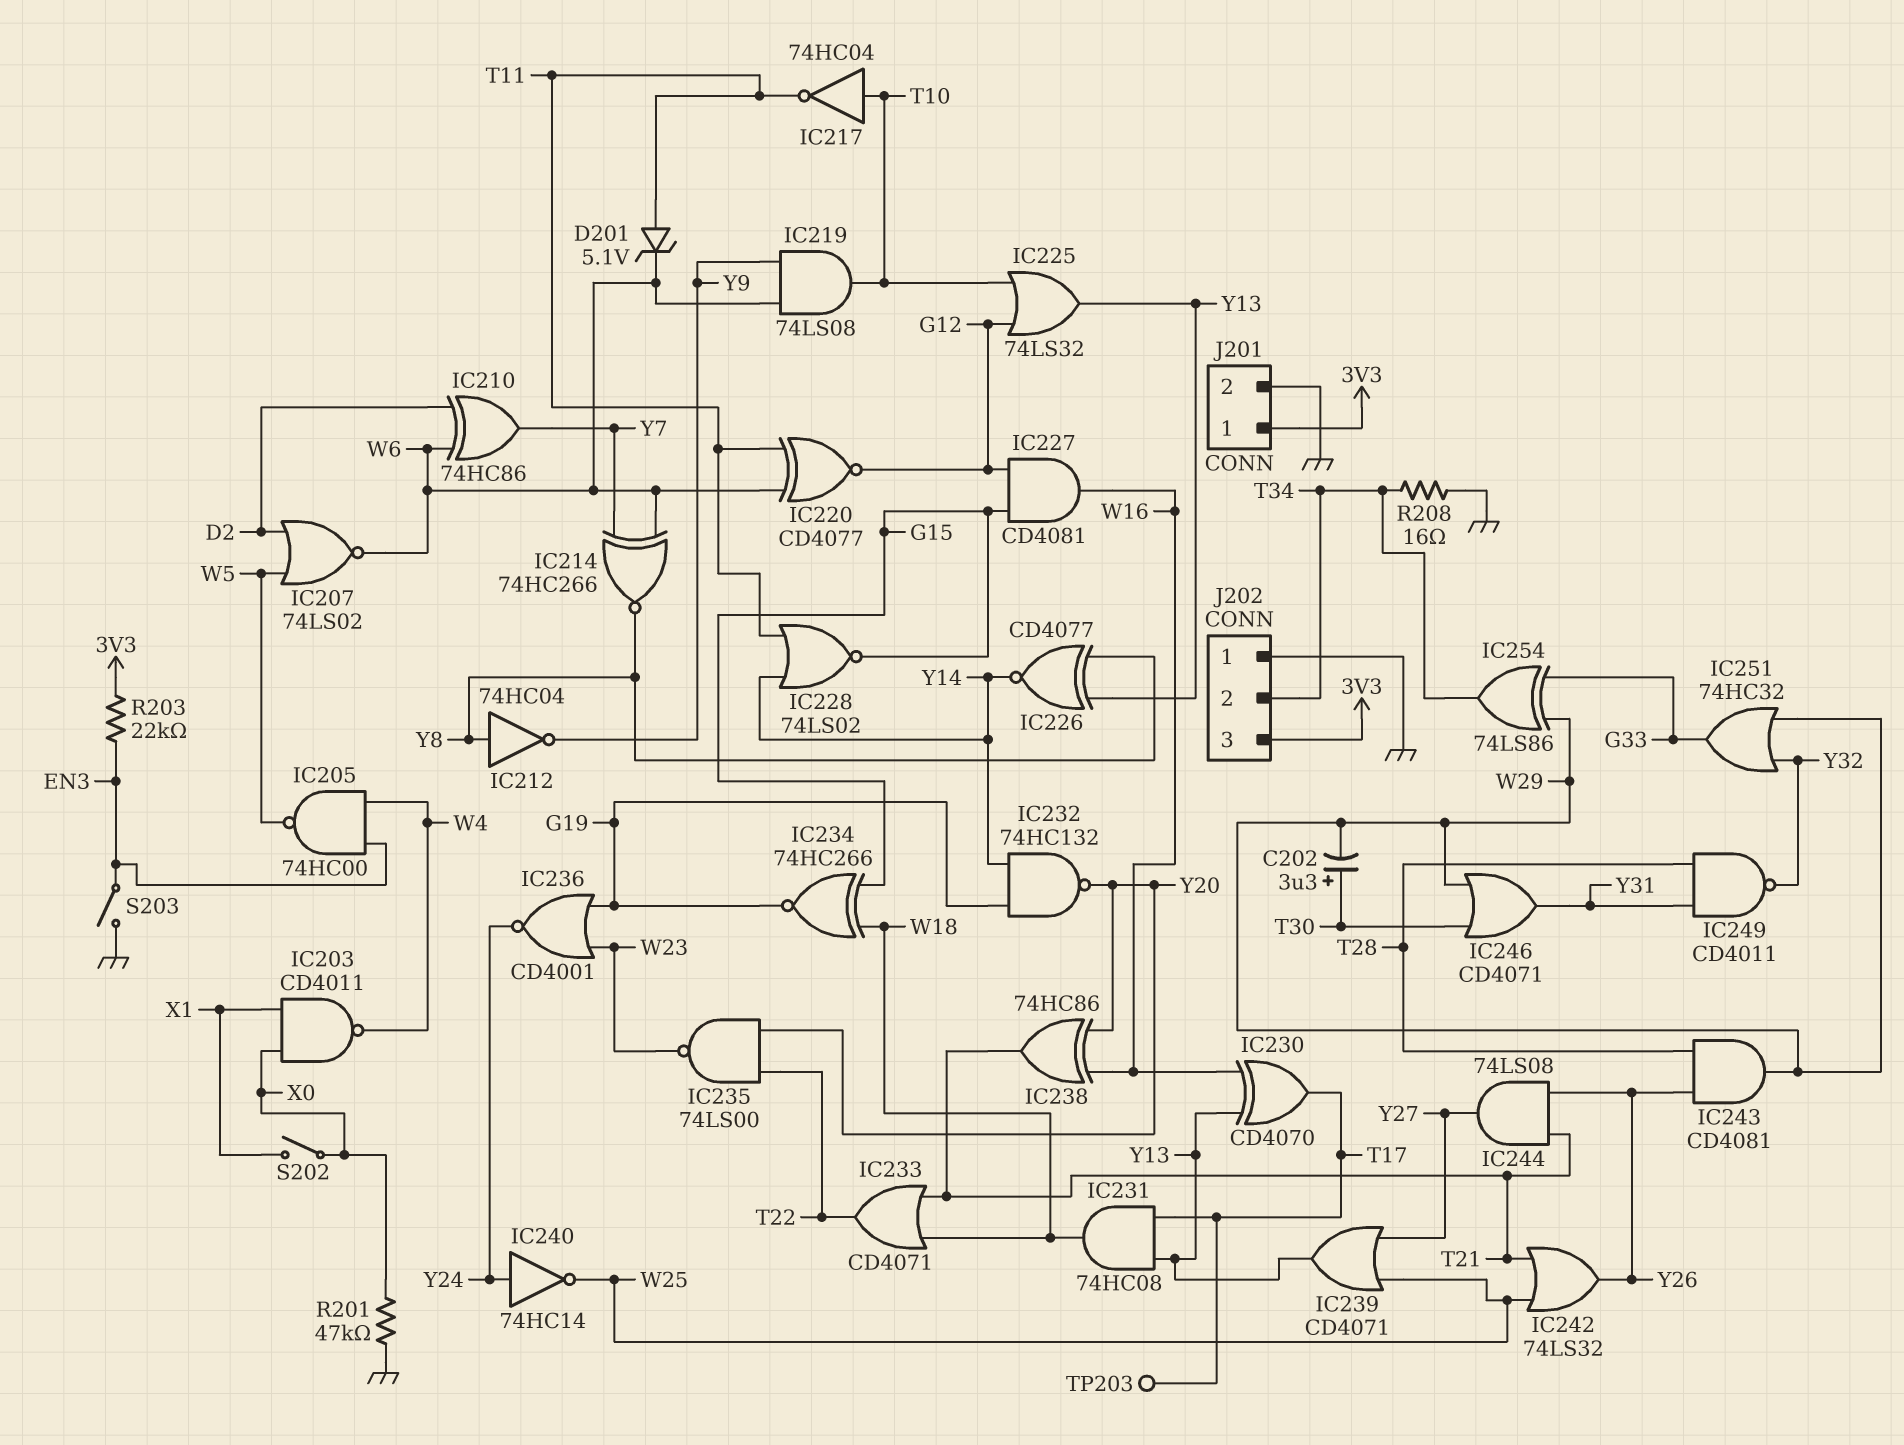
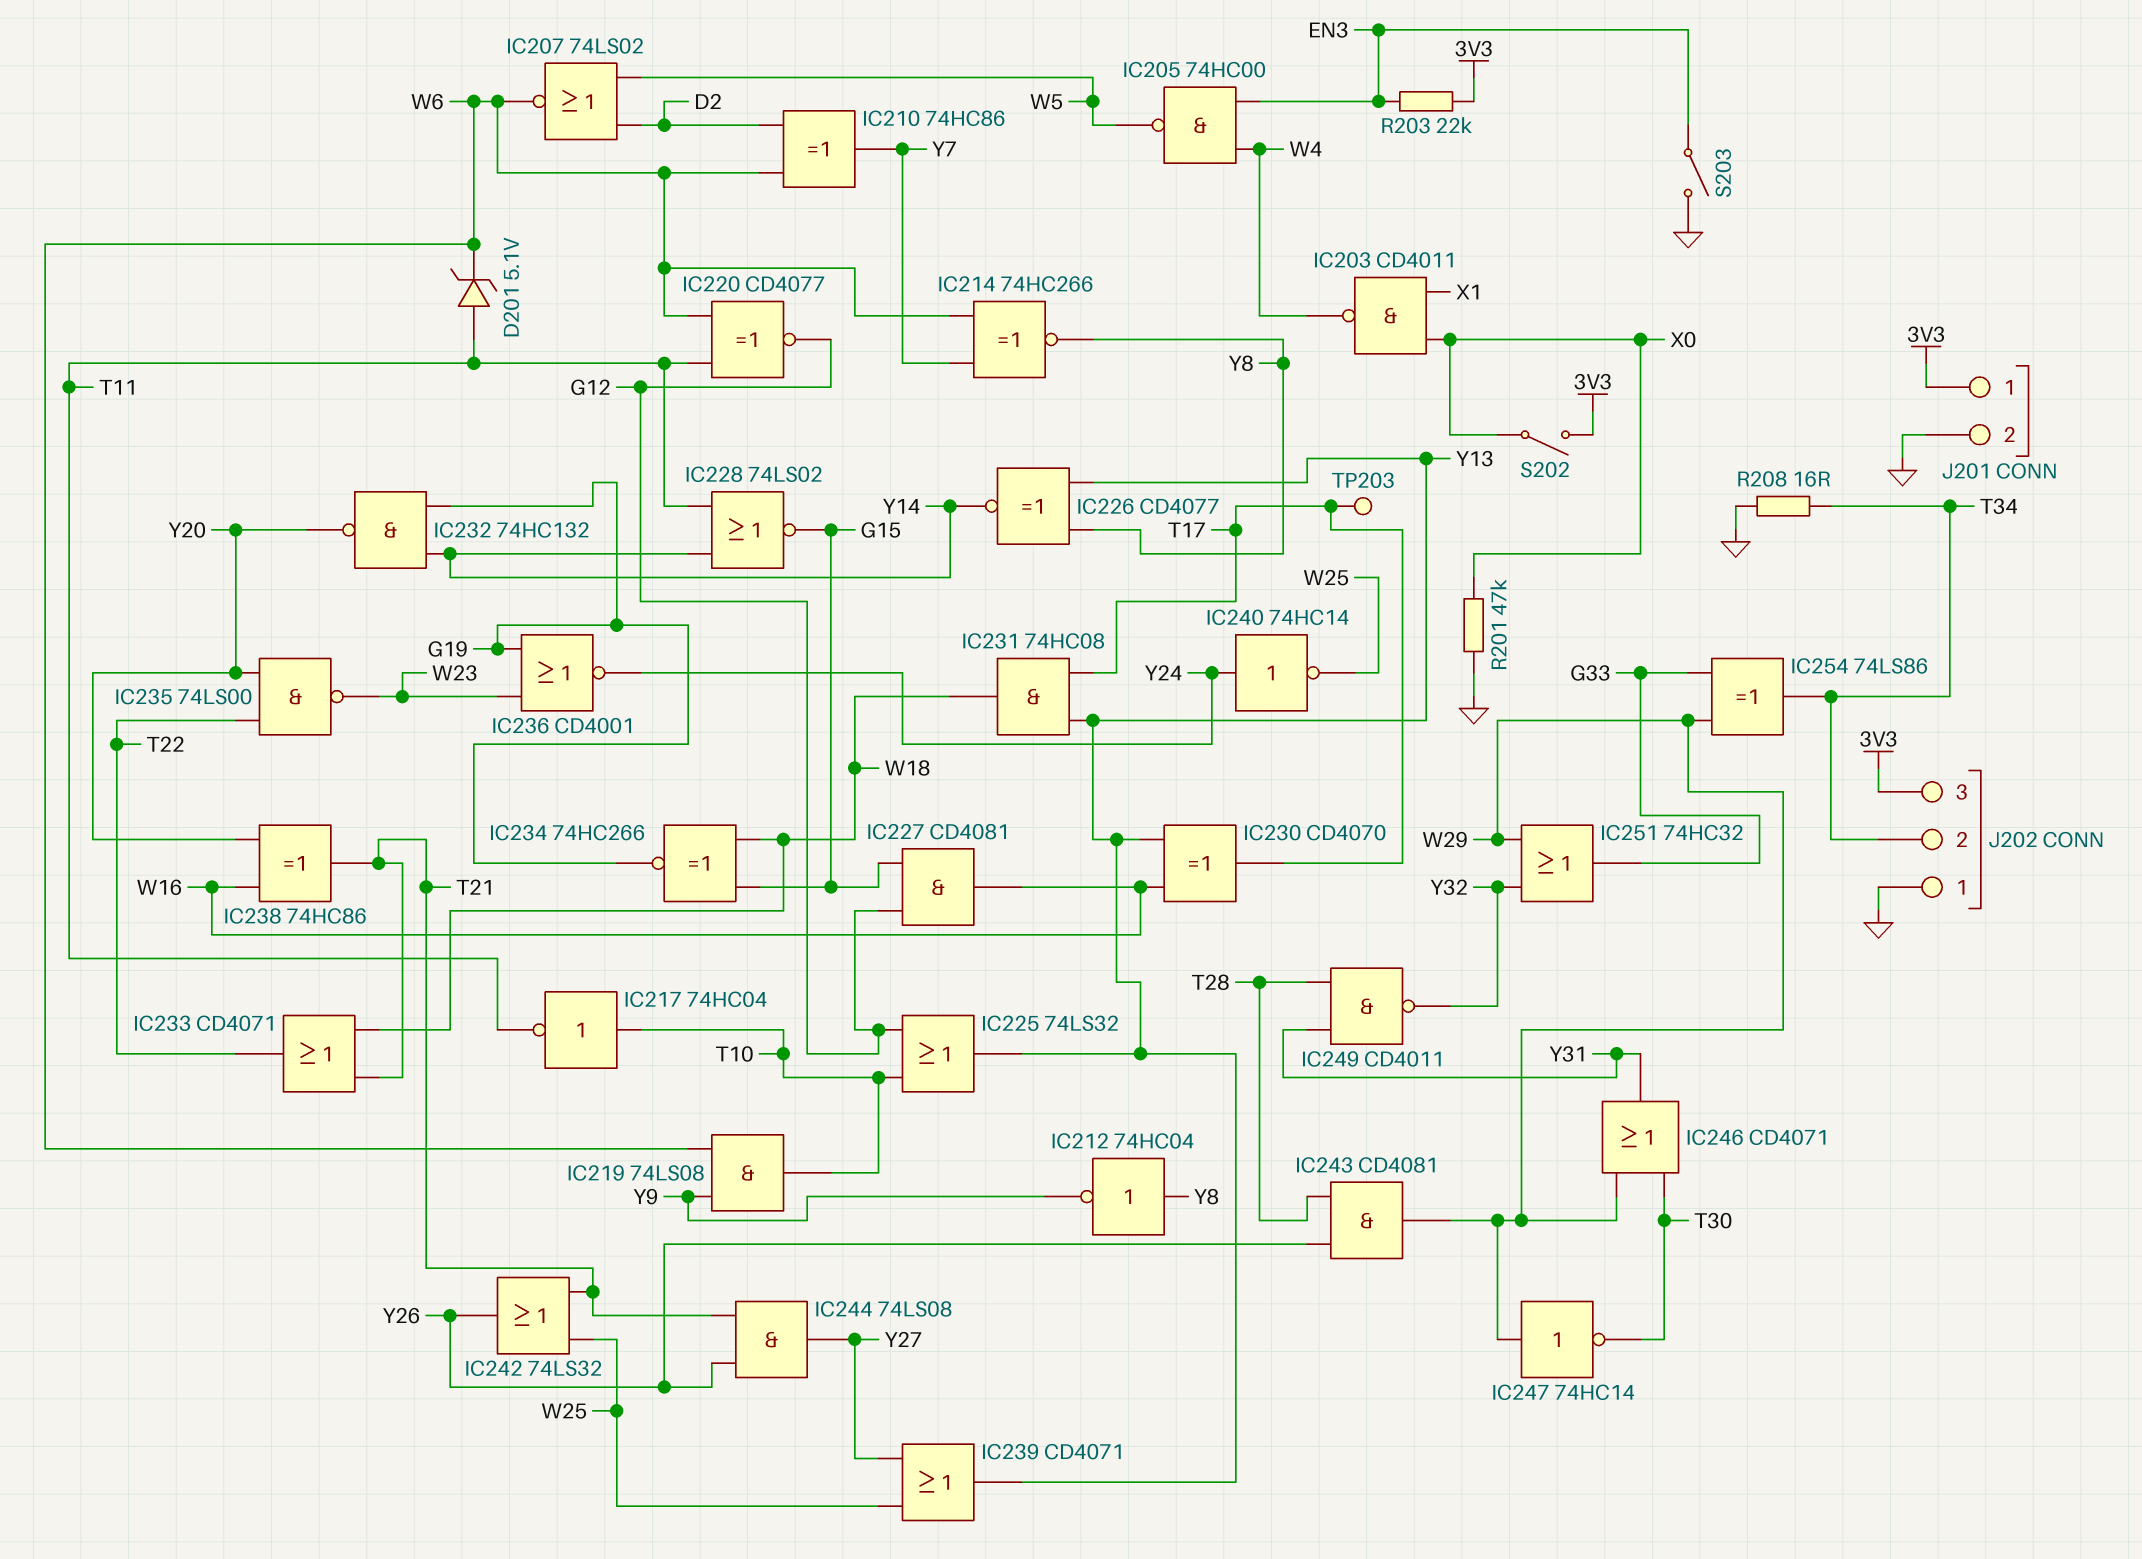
C202: 3.3uF (plus T30, minus W29) -> none
IC247: none -> NOT 74HC14 (in W29, out T30)
S202: switch (X0, X1) -> switch (3V3, X0)

